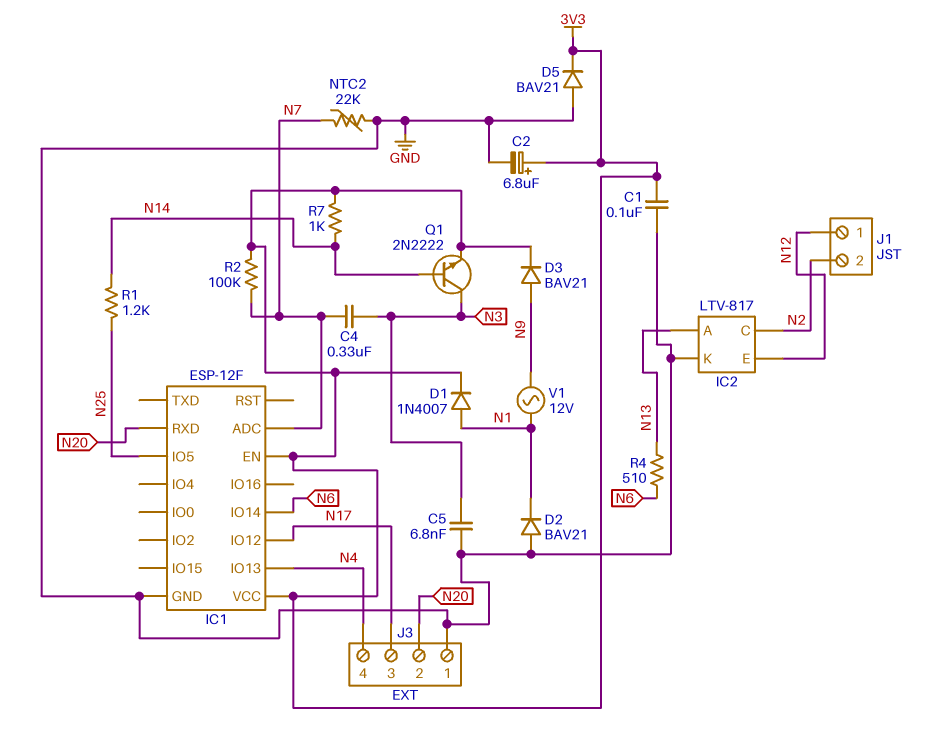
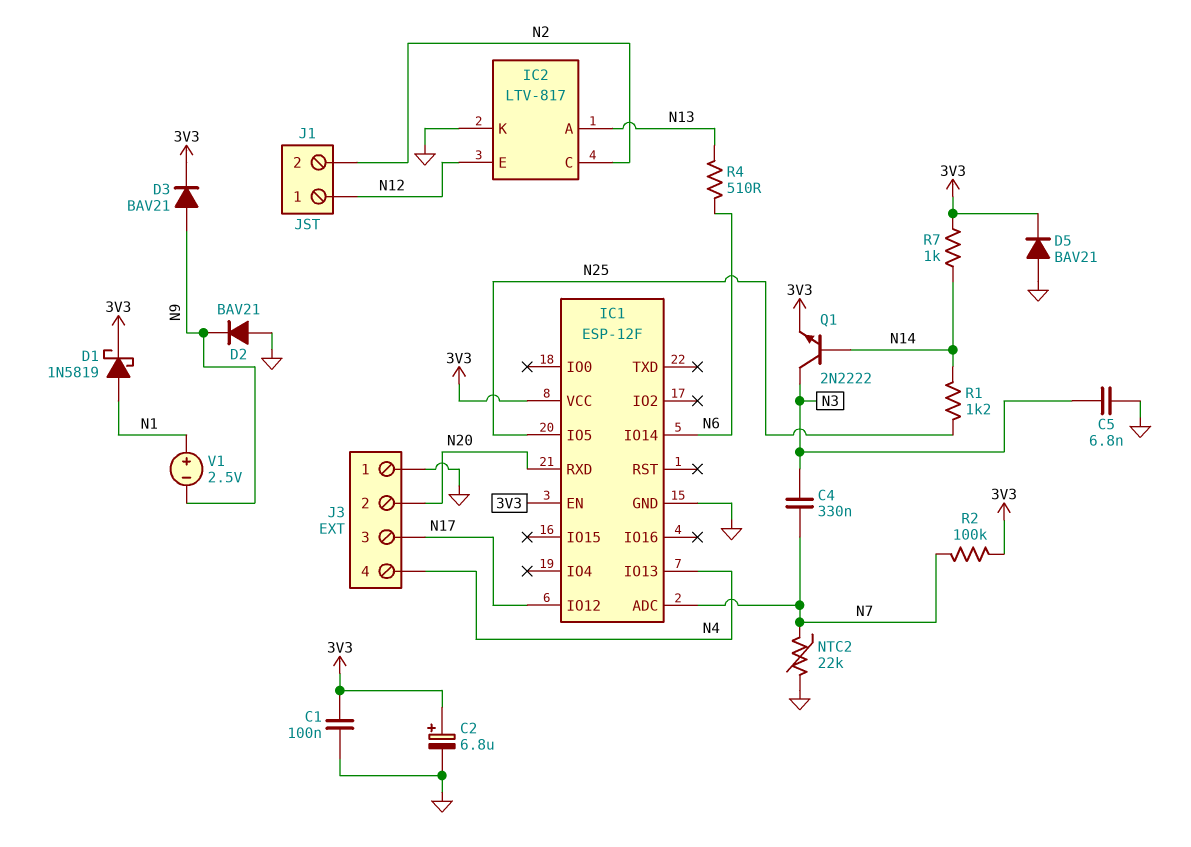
D1: diode 1N4007 (A N1, K 3V3) -> schottky 1N5819 (A N1, K 3V3)
D2: diode BAV21 (A GND, K N1) -> diode BAV21 (A GND, K N9)
V1: AC 12V (N1, N9) -> 2.5V (plus N1, minus N9)

